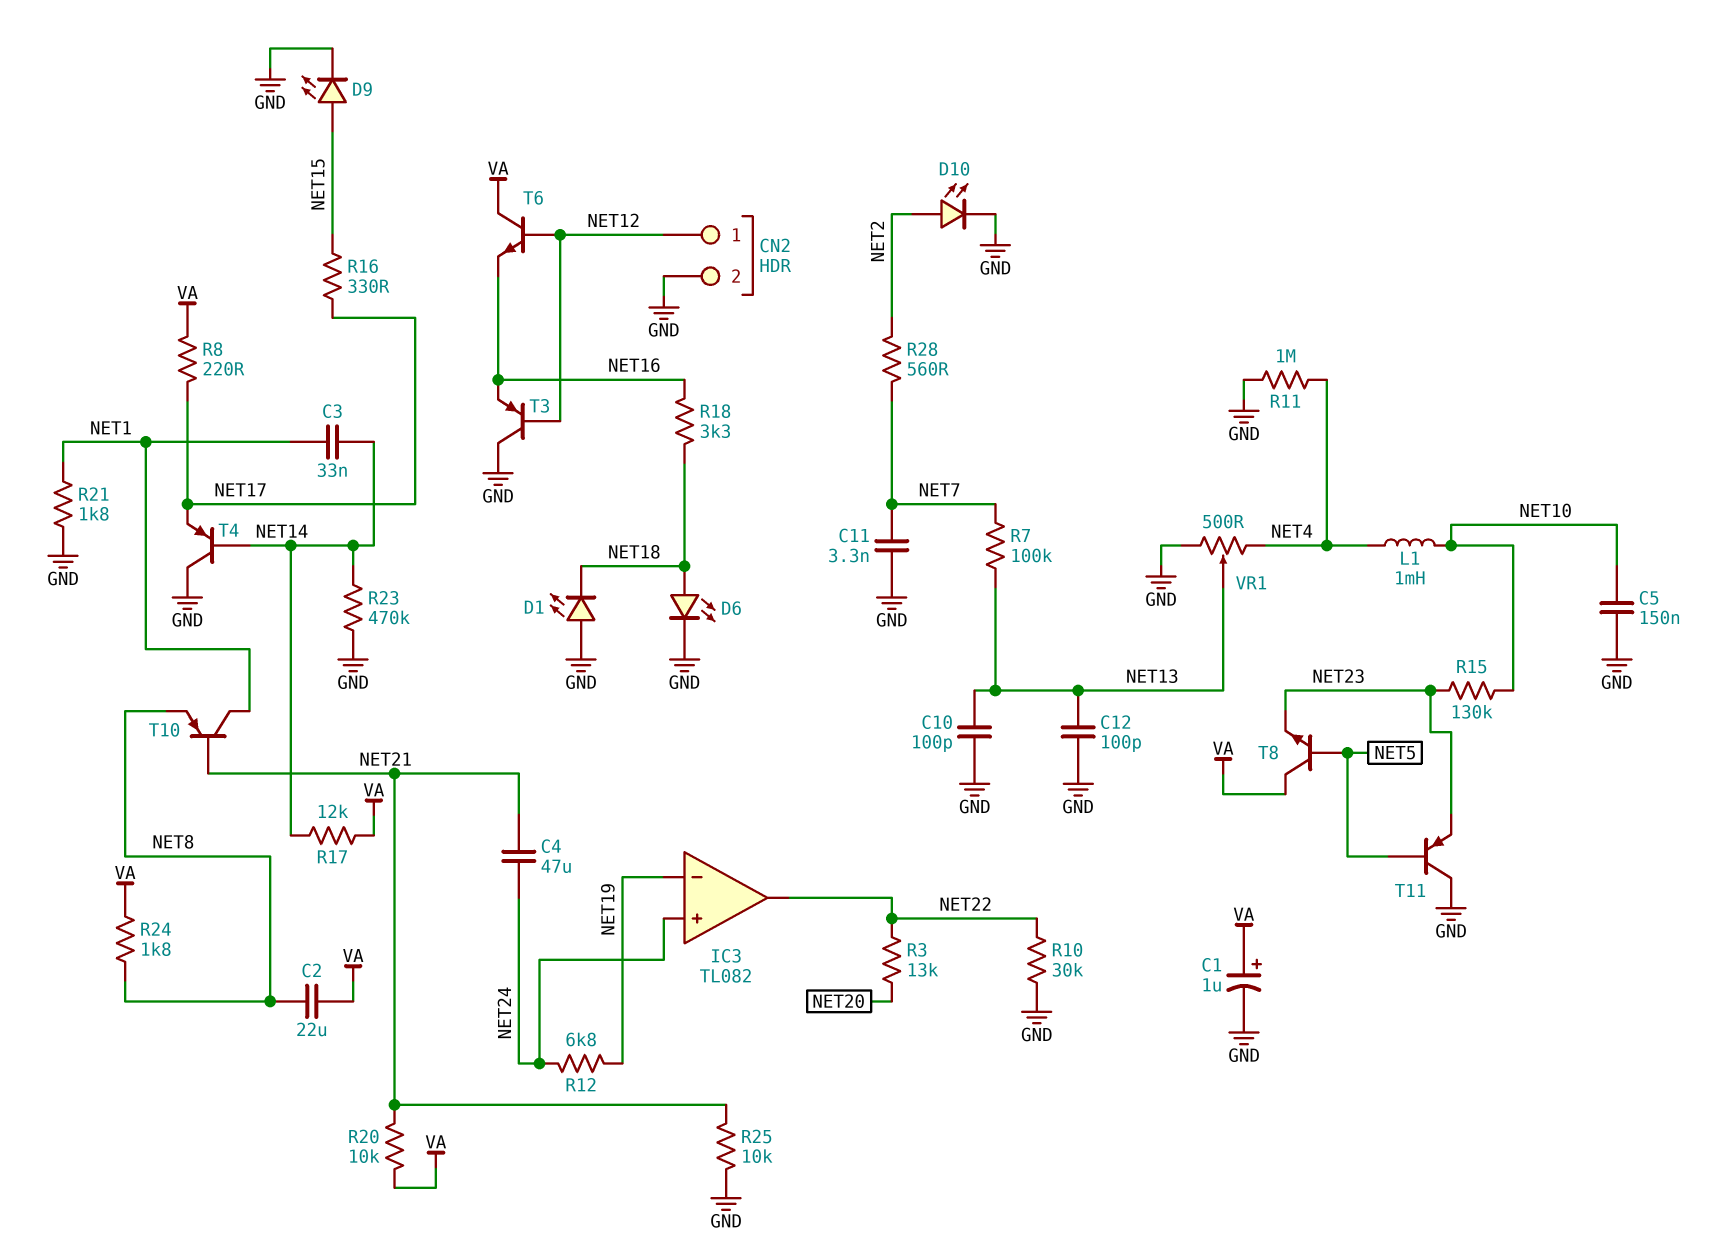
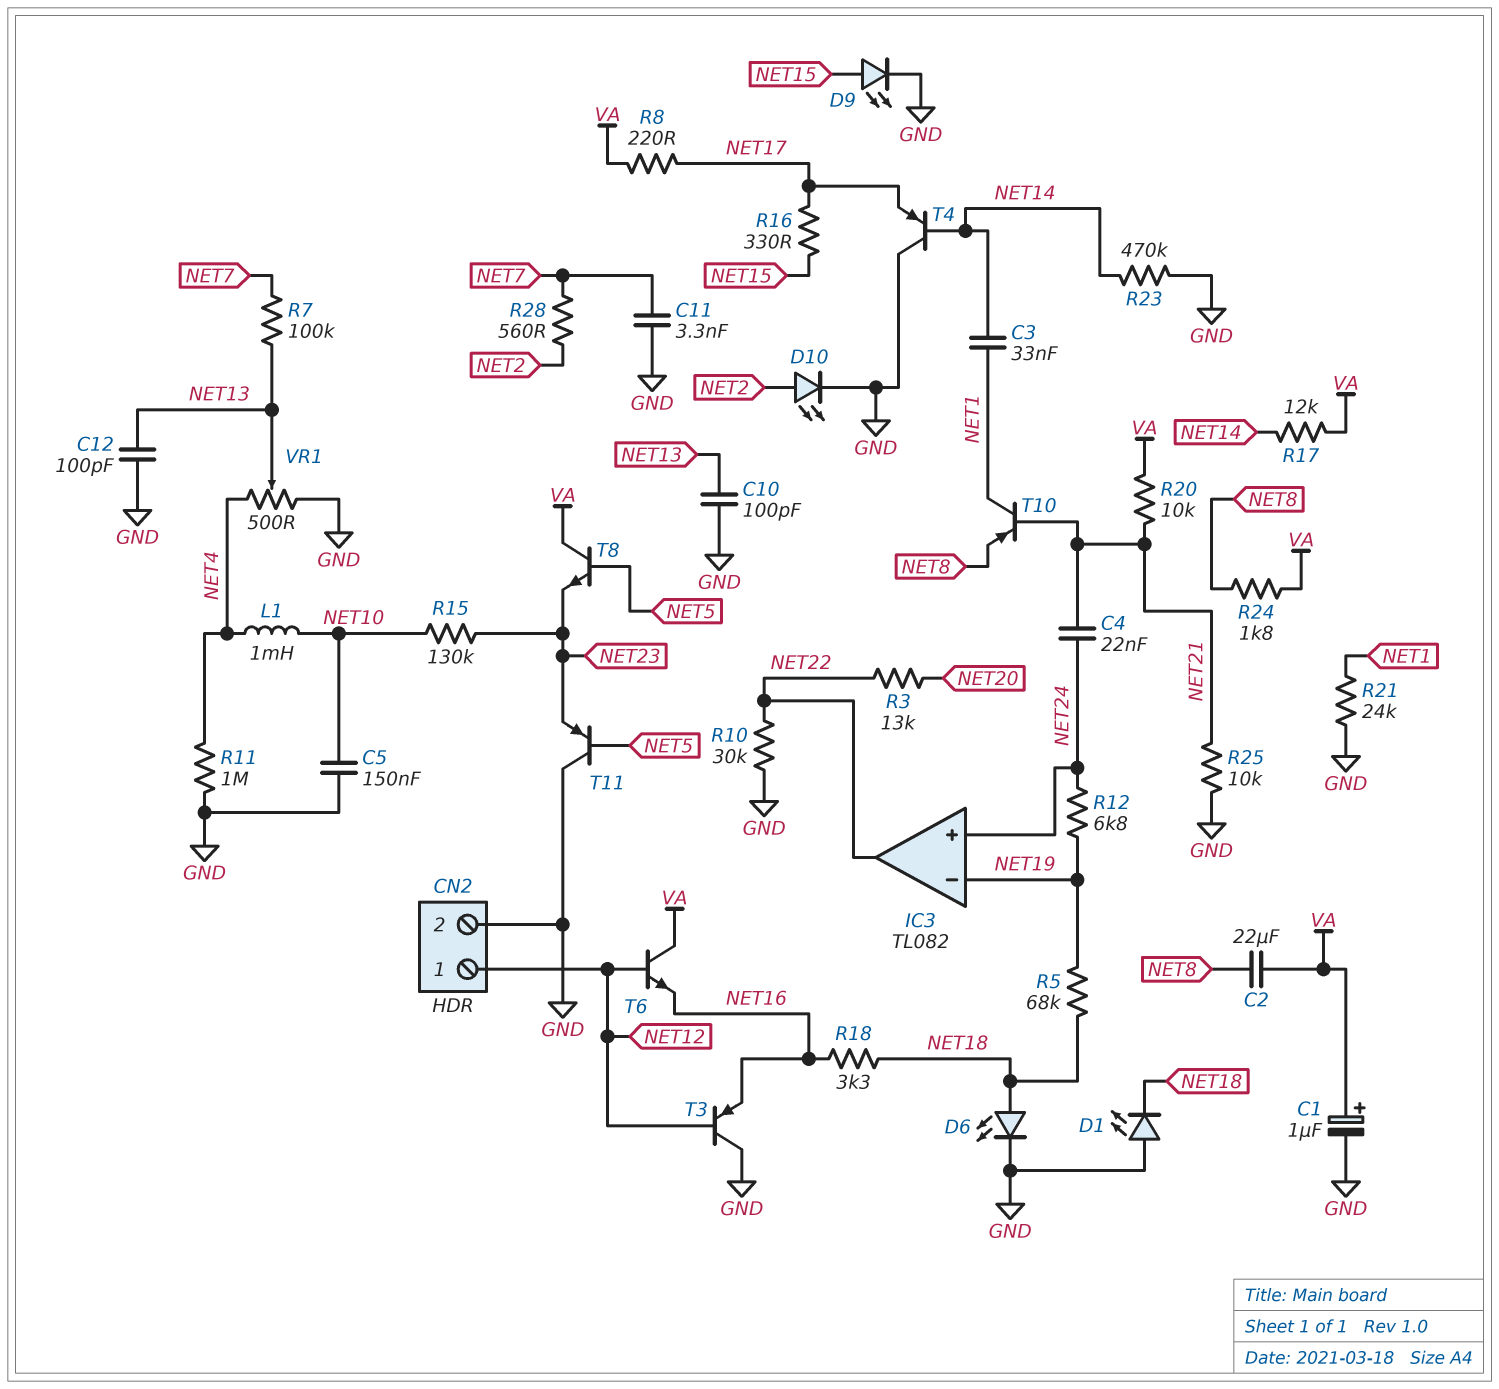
C4: 47uF (NET21, NET24) -> 22nF (NET21, NET24)
R5: none -> 68k (NET18, NET19)
R21: 1.8k (GND, NET1) -> 24k (GND, NET1)

